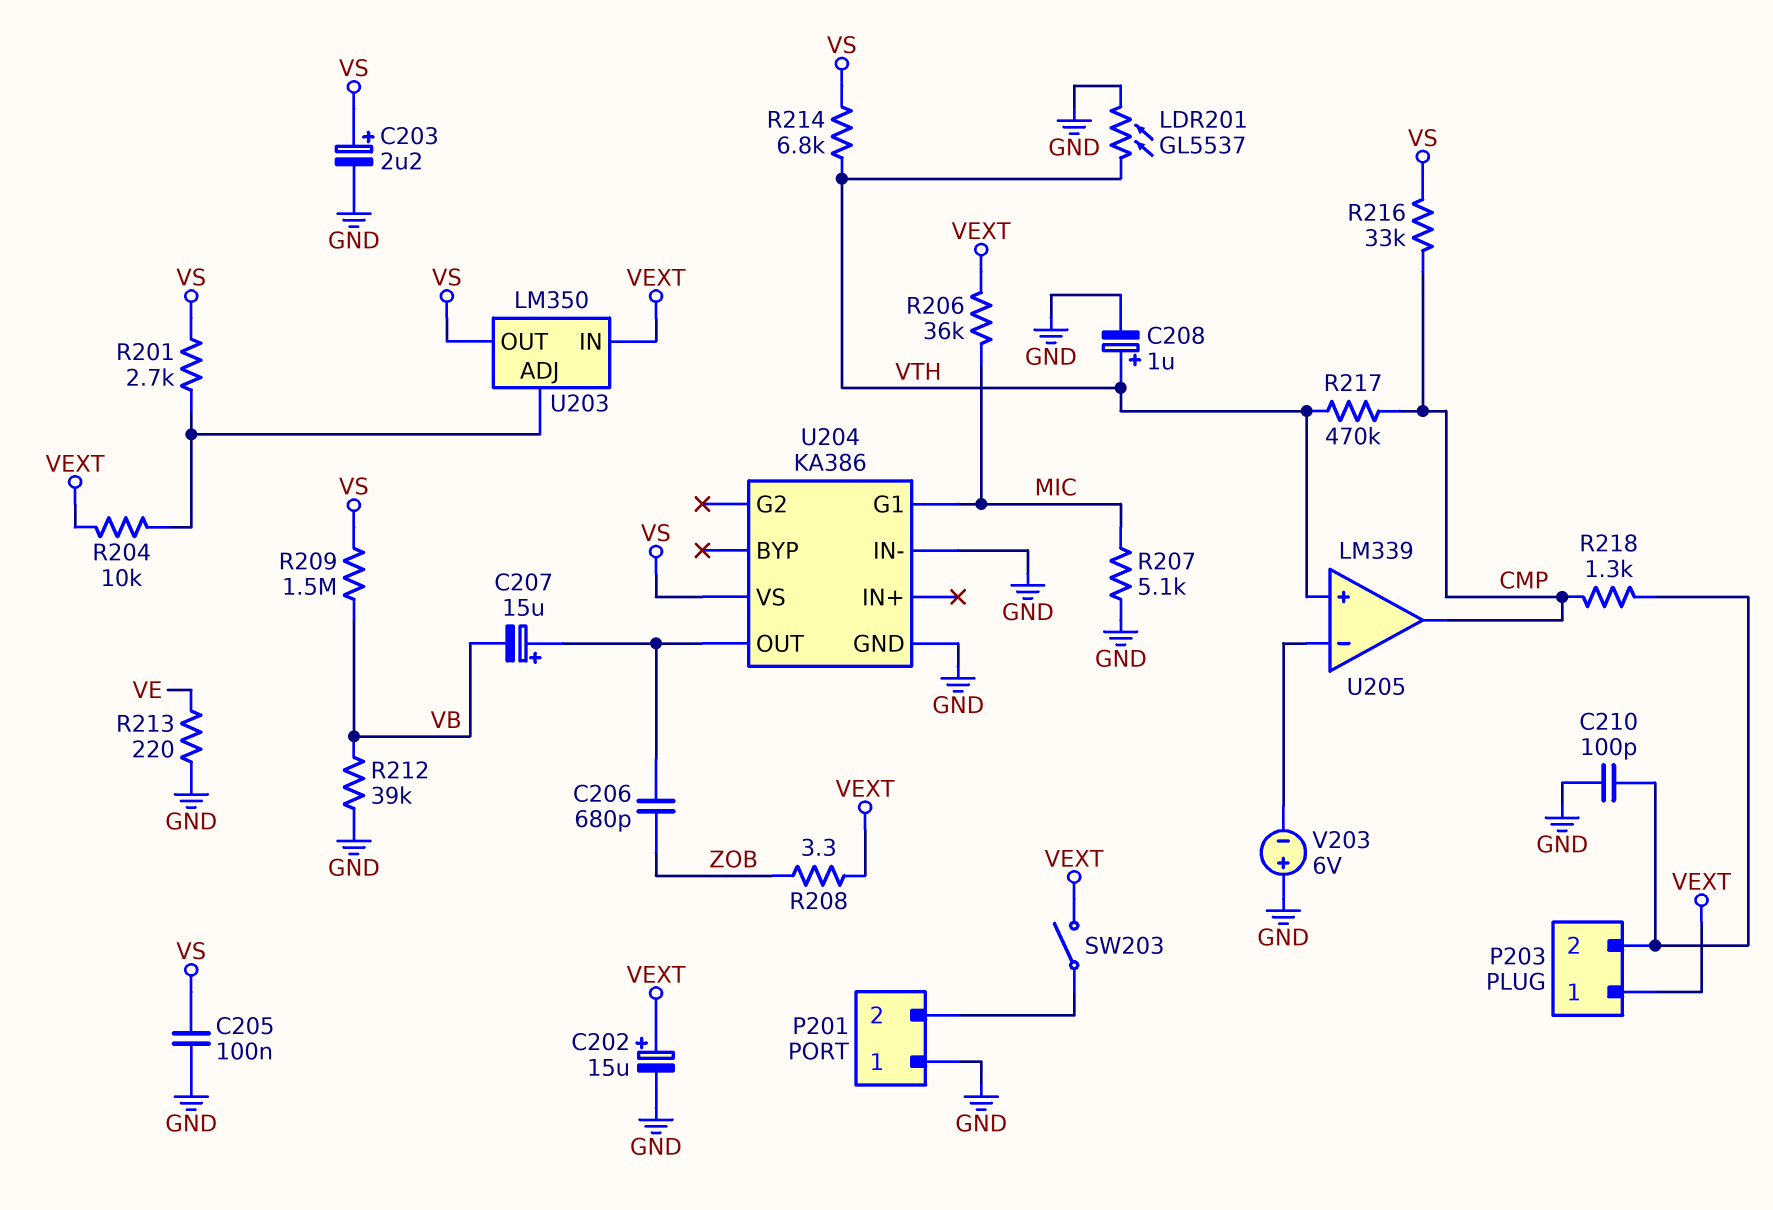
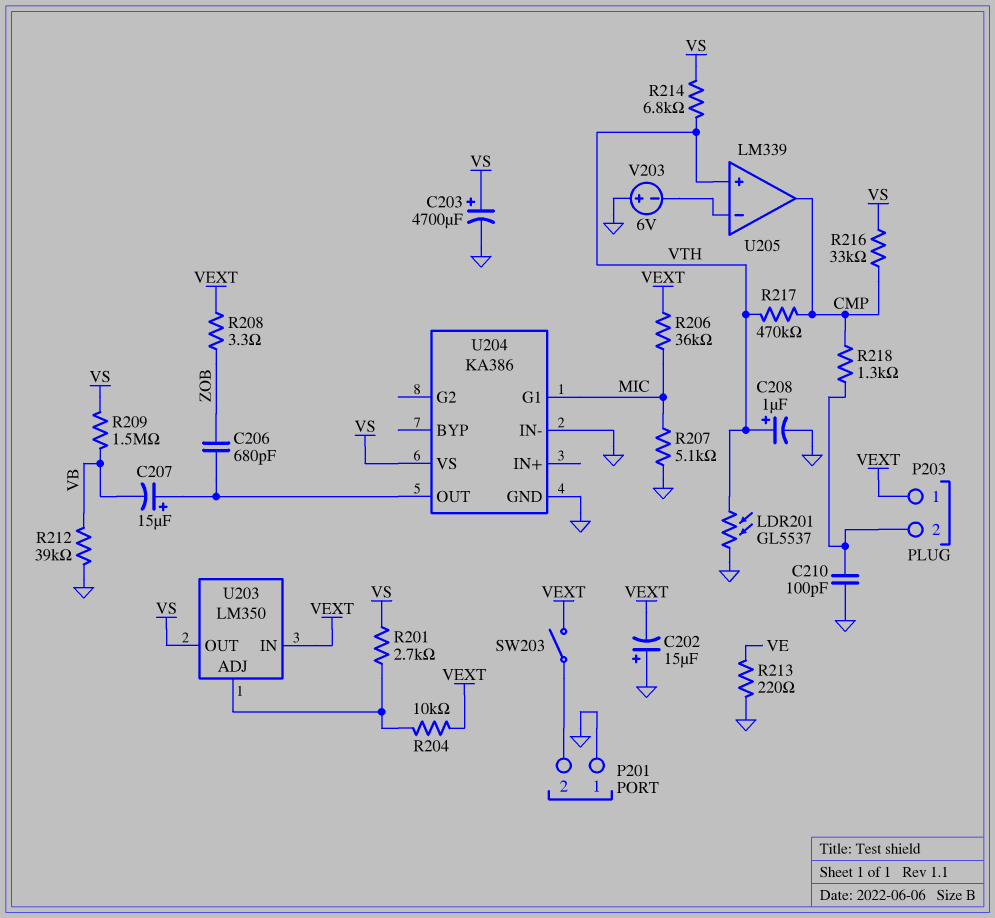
C202: 15uF (plus VEXT, minus GND) -> 15uF (plus GND, minus VEXT)
C203: 2.2uF (plus VS, minus GND) -> 4700uF (plus VS, minus GND)
C205: 100nF (GND, VS) -> none

